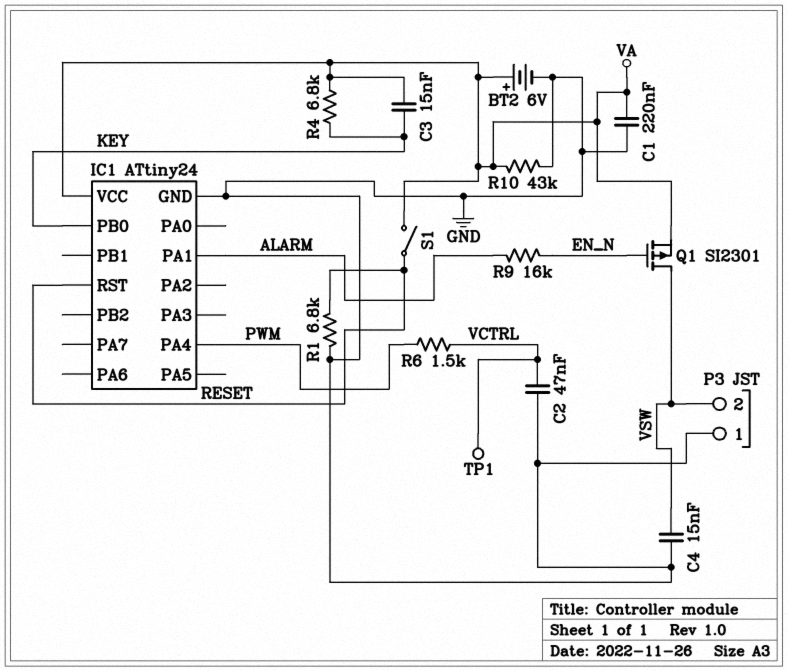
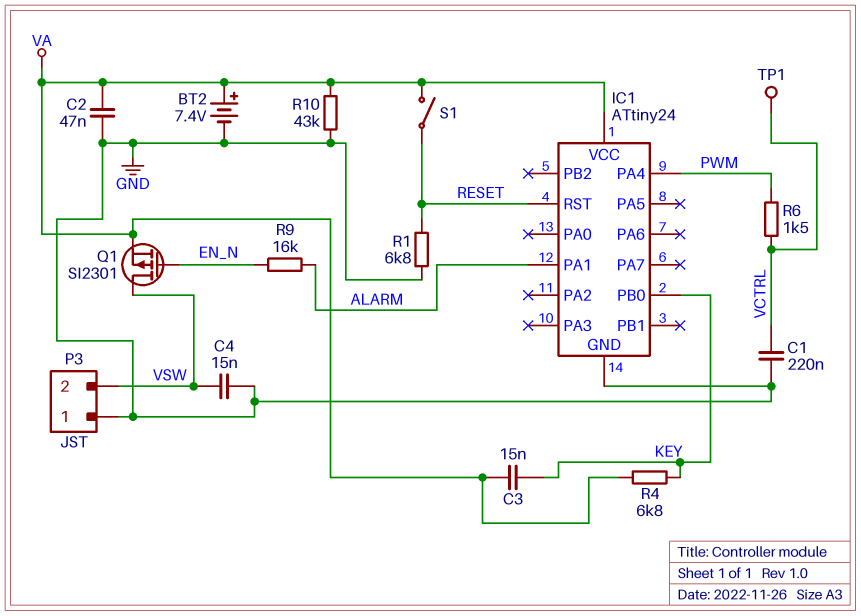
BT2: 6V (plus VA, minus GND) -> 7.4V (plus VA, minus GND)
C1: 220nF (GND, VA) -> 220nF (GND, VCTRL)
C2: 47nF (GND, VCTRL) -> 47nF (GND, VA)

